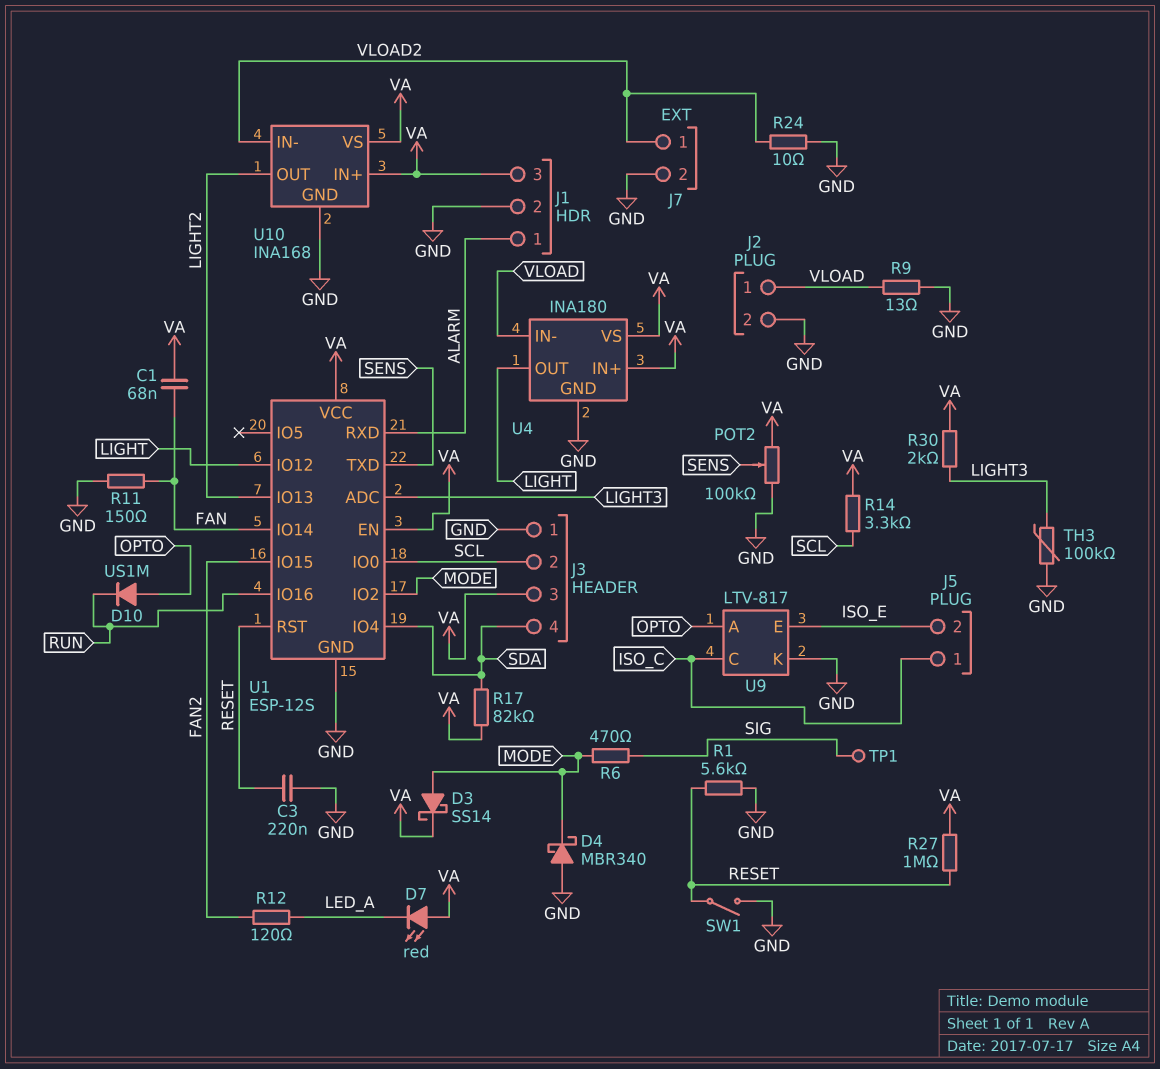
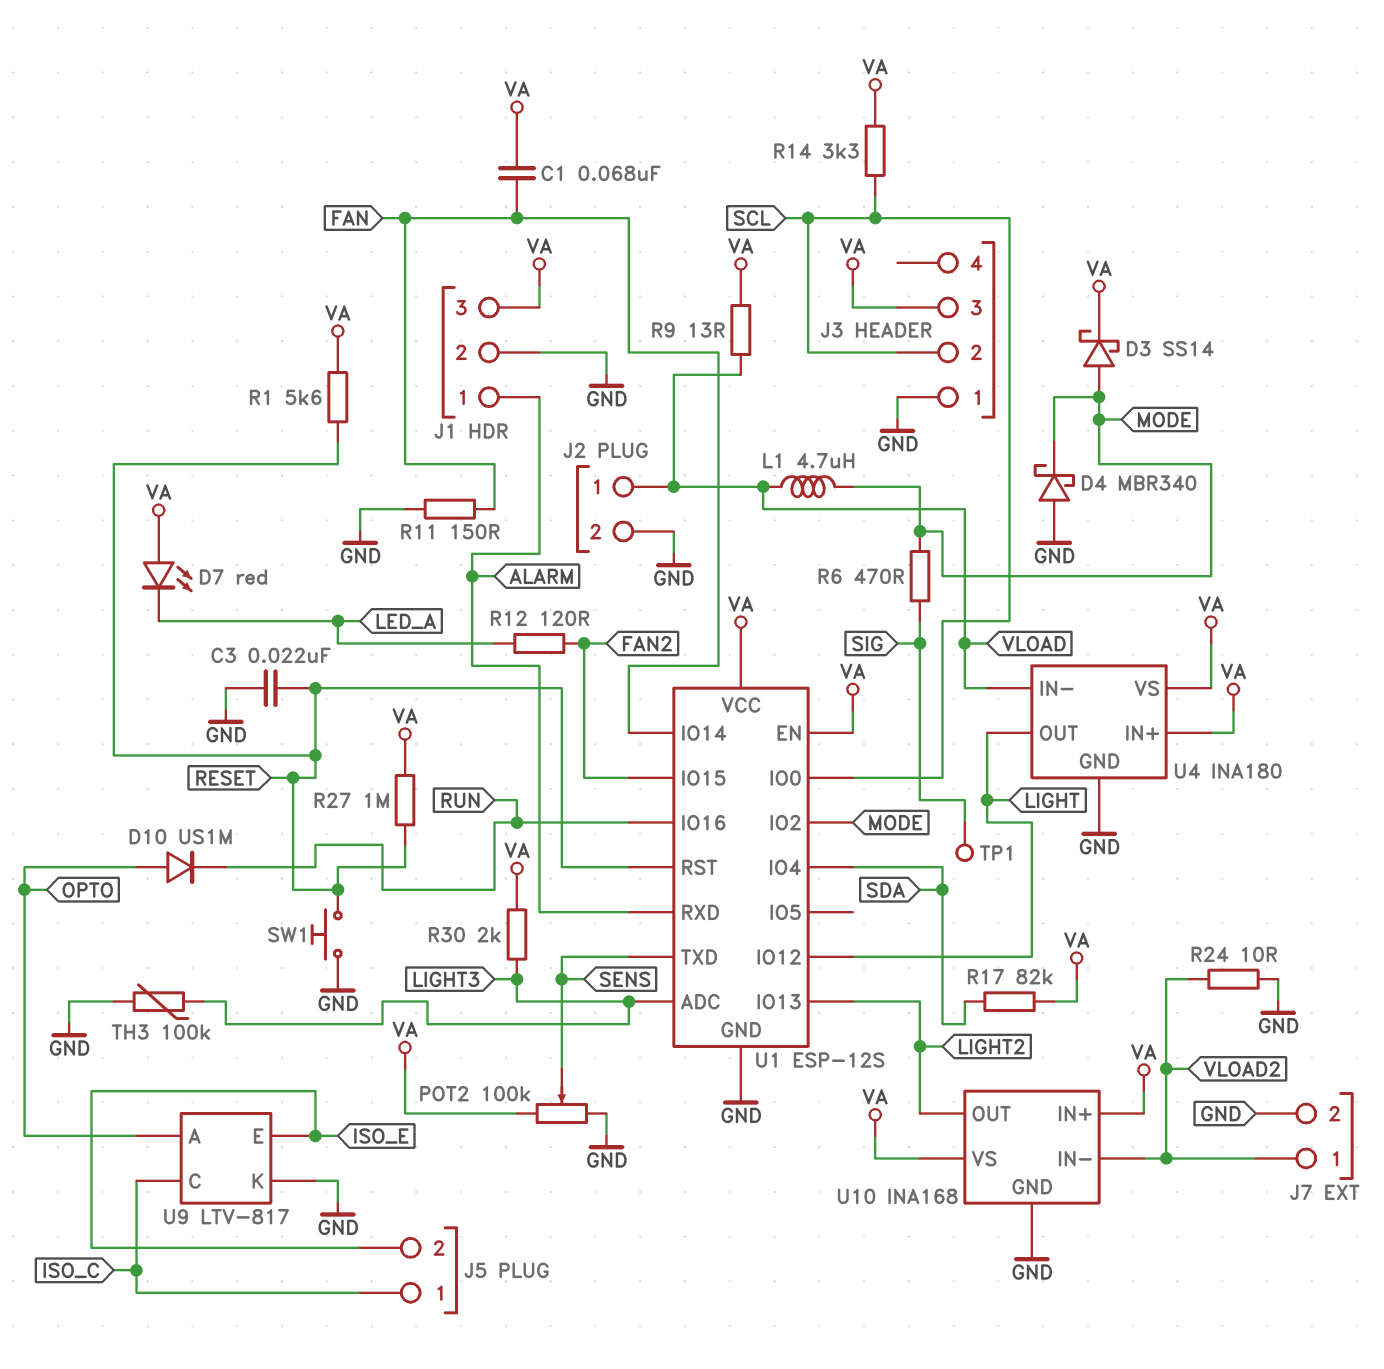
C3: 220nF (GND, RESET) -> 22nF (GND, RESET)
J3 pin 4: SDA -> none
L1: none -> 4.7uH (MODE, VLOAD)
R1: 5.6k (GND, RESET) -> 5.6k (RESET, VA)
R9: 13 (GND, VLOAD) -> 13 (VA, VLOAD)
SW1: switch (GND, RESET) -> button (GND, RESET)

